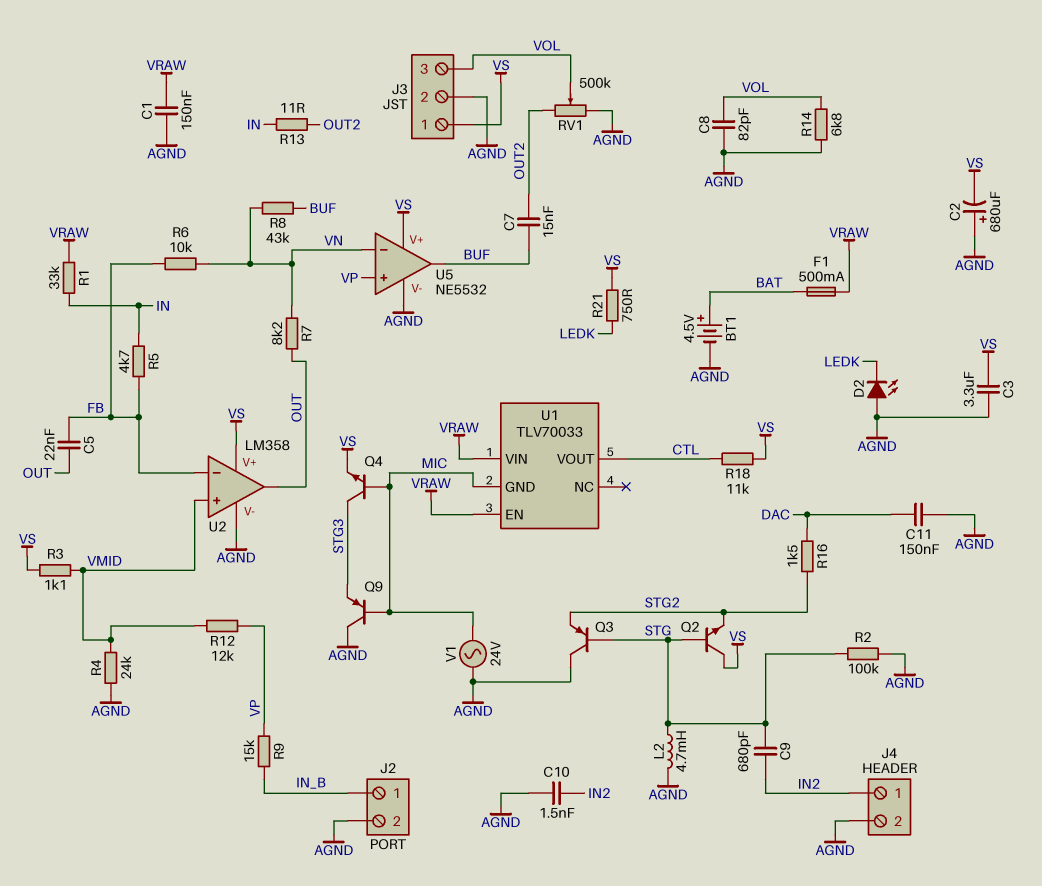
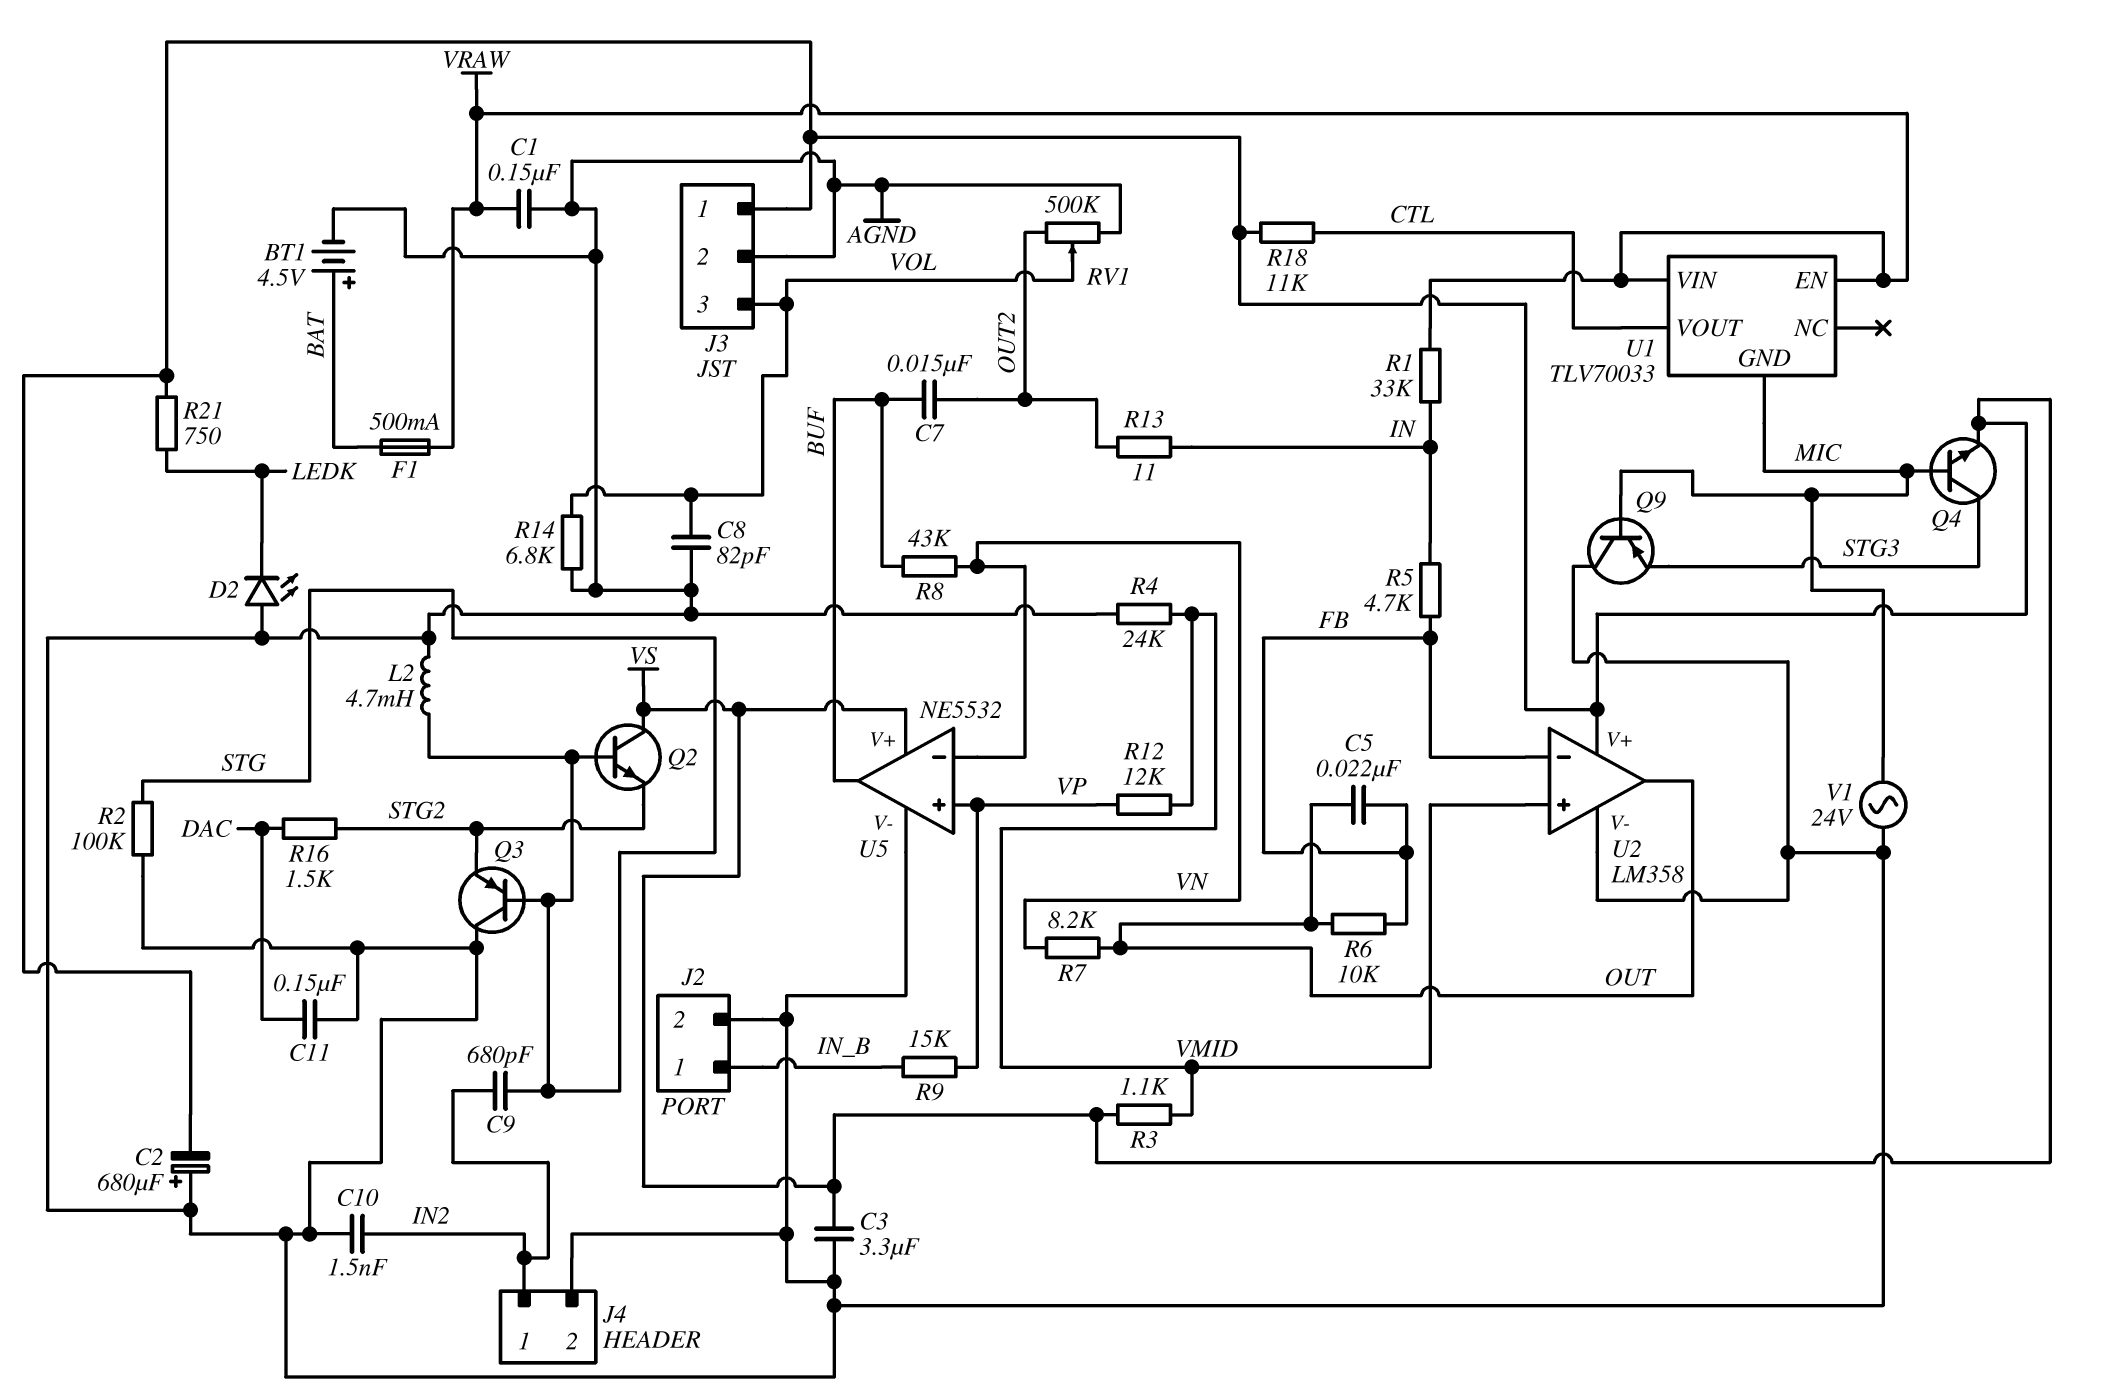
R6: 10k (FB, VN) -> 10k (FB, OUT)

